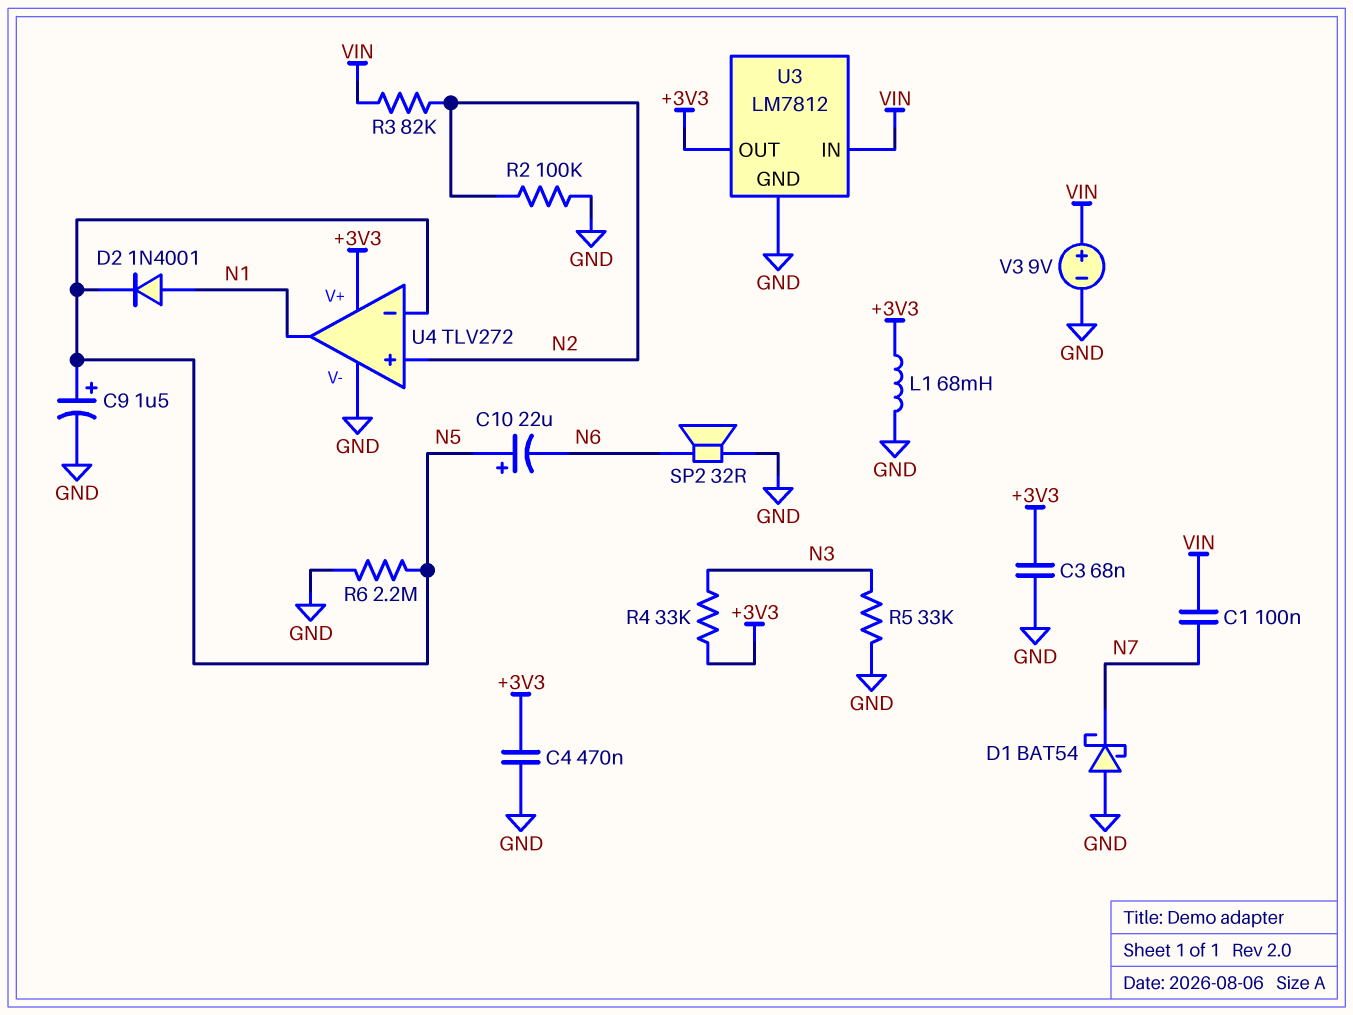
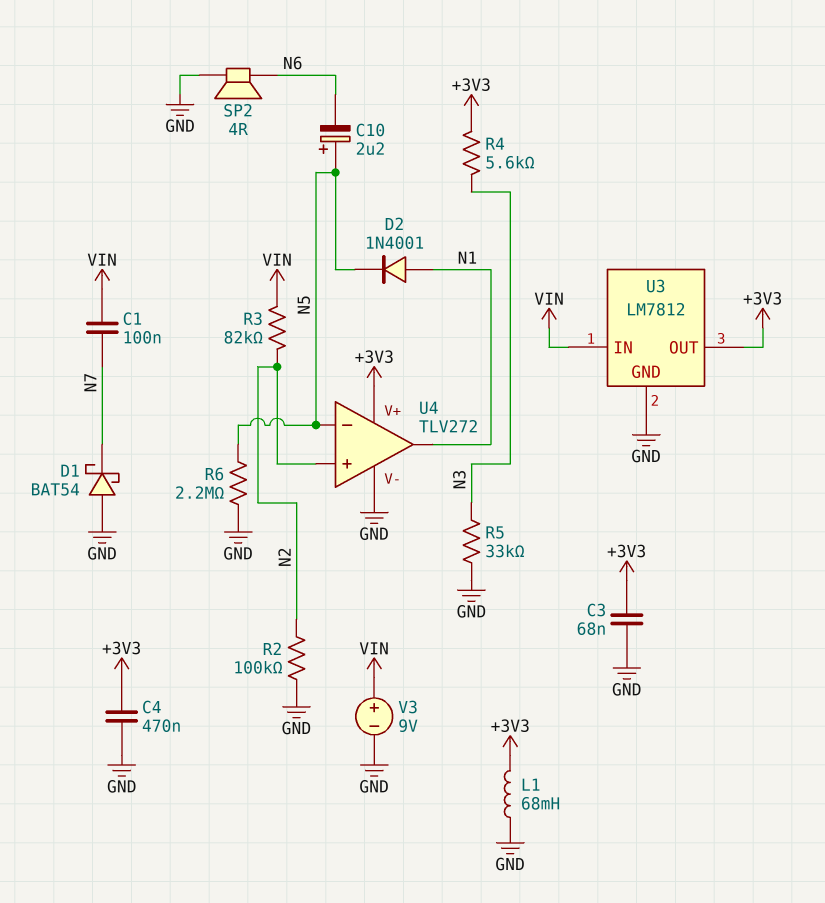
C9: 1.5uF (plus N5, minus GND) -> none
C10: 22uF (plus N5, minus N6) -> 2.2uF (plus N5, minus N6)
R4: 33k (+3V3, N3) -> 5.6k (+3V3, N3)
SP2: speaker 32R (GND, N6) -> speaker 4R (GND, N6)

